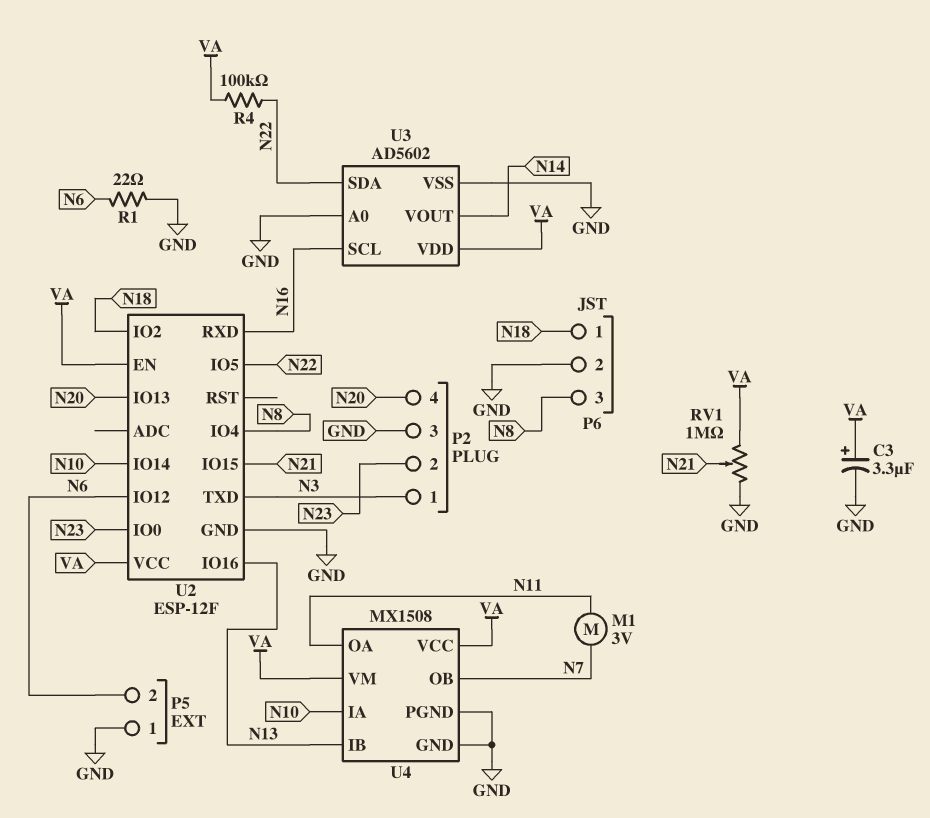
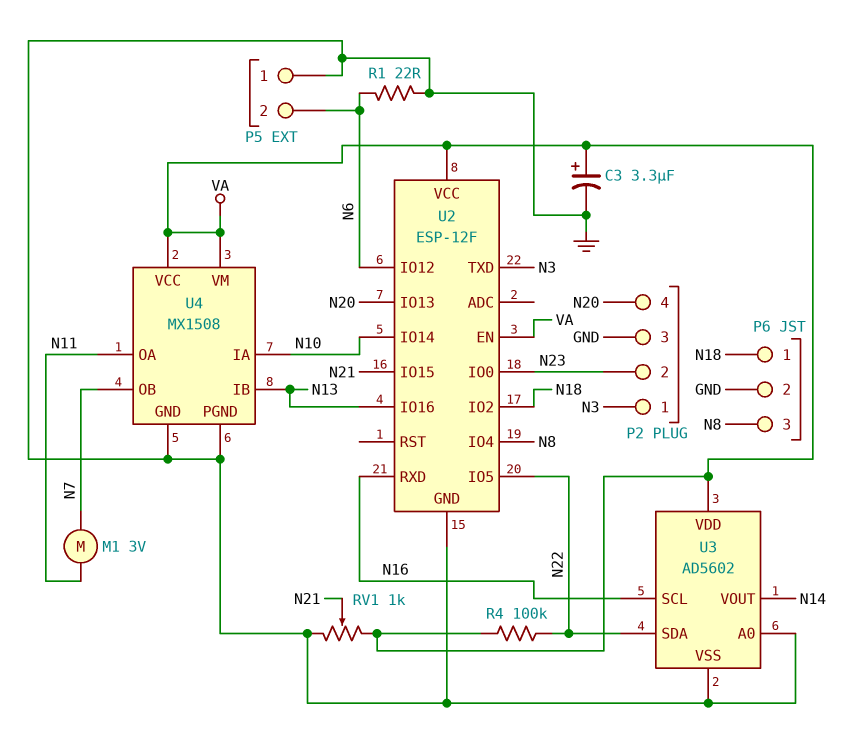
RV1: 1M (GND, VA, wiper N21) -> 1k (GND, VA, wiper N21)

